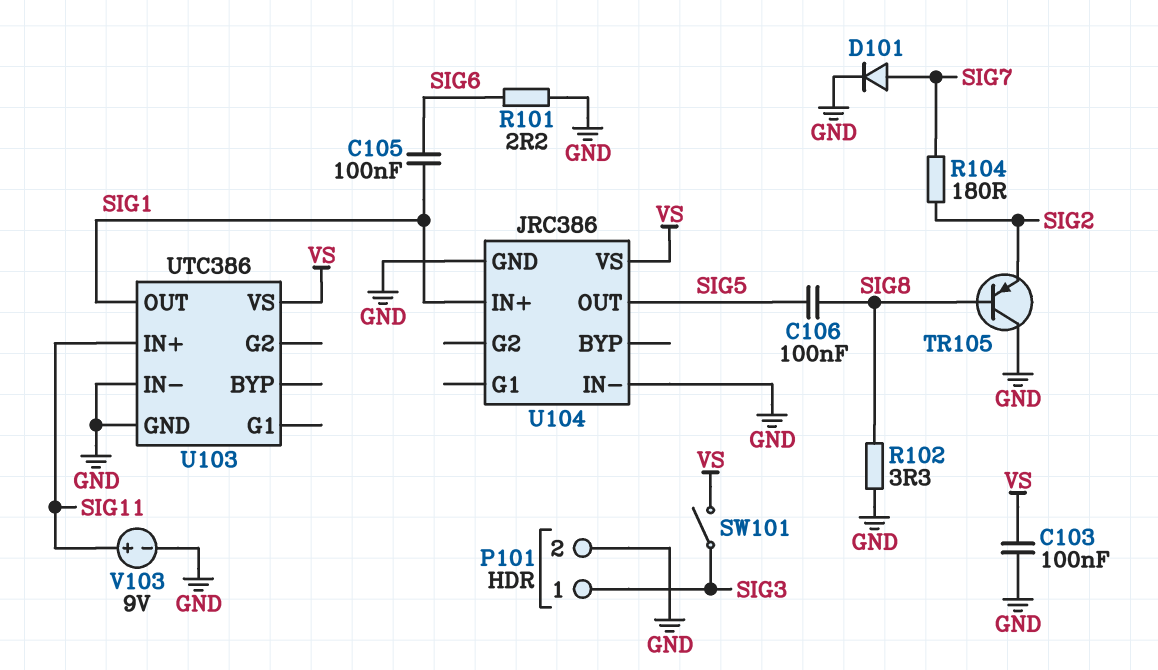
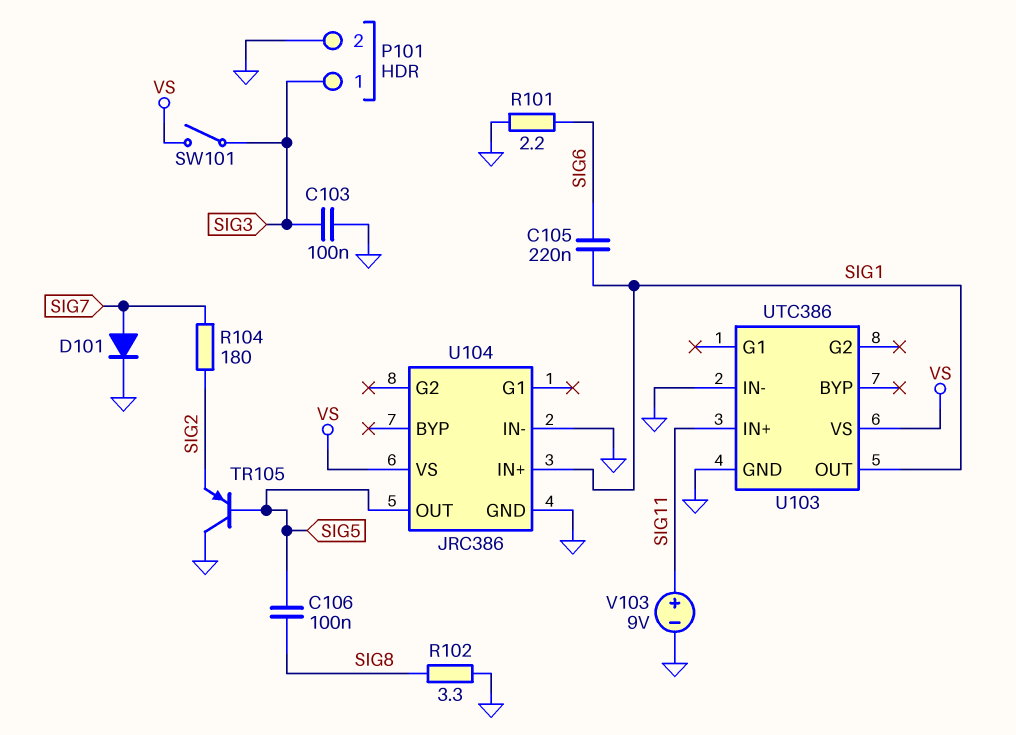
C103: 100nF (GND, VS) -> 100nF (GND, SIG3)
C105: 100nF (SIG1, SIG6) -> 220nF (SIG1, SIG6)
TR105: PNP (B SIG8, C GND, E SIG2) -> PNP (B SIG5, C GND, E SIG2)

